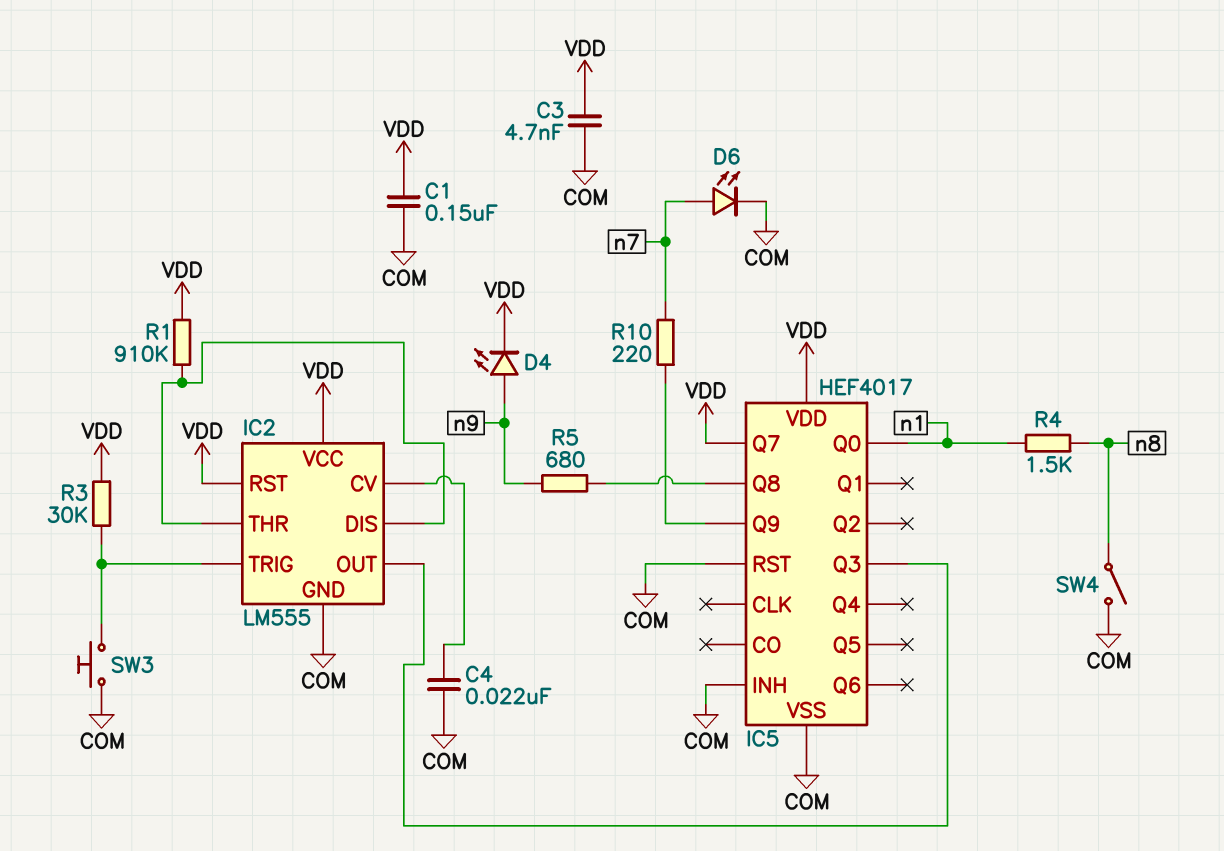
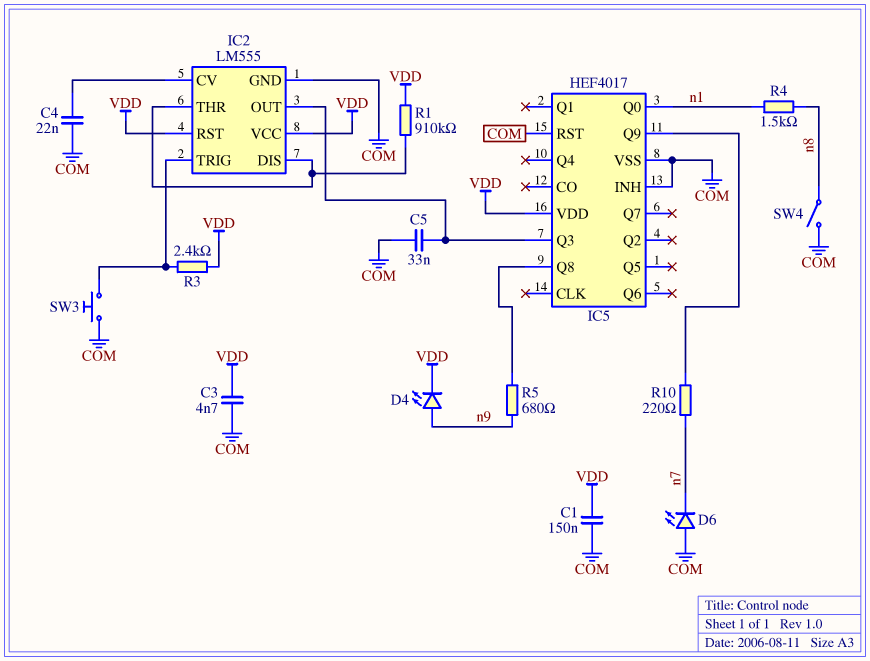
C5: none -> 33nF (COM, IC2/OUT)
D6: LED (A n7, K COM) -> LED (A COM, K n7)
IC5 pin Q7: VDD -> none
R3: 30k (IC2/TRIG, VDD) -> 2.4k (IC2/TRIG, VDD)

